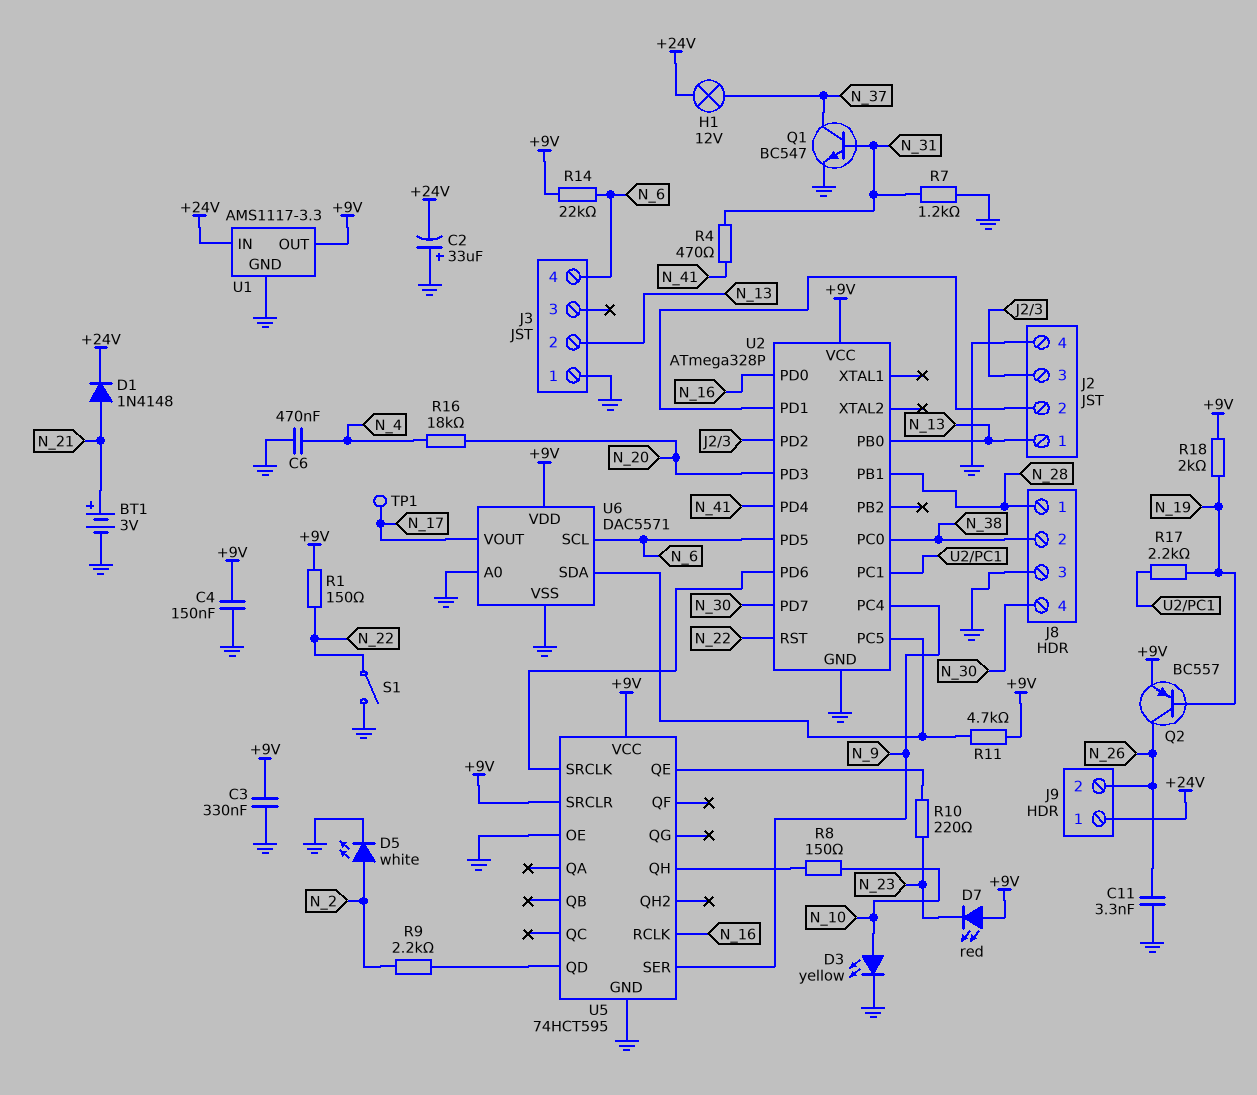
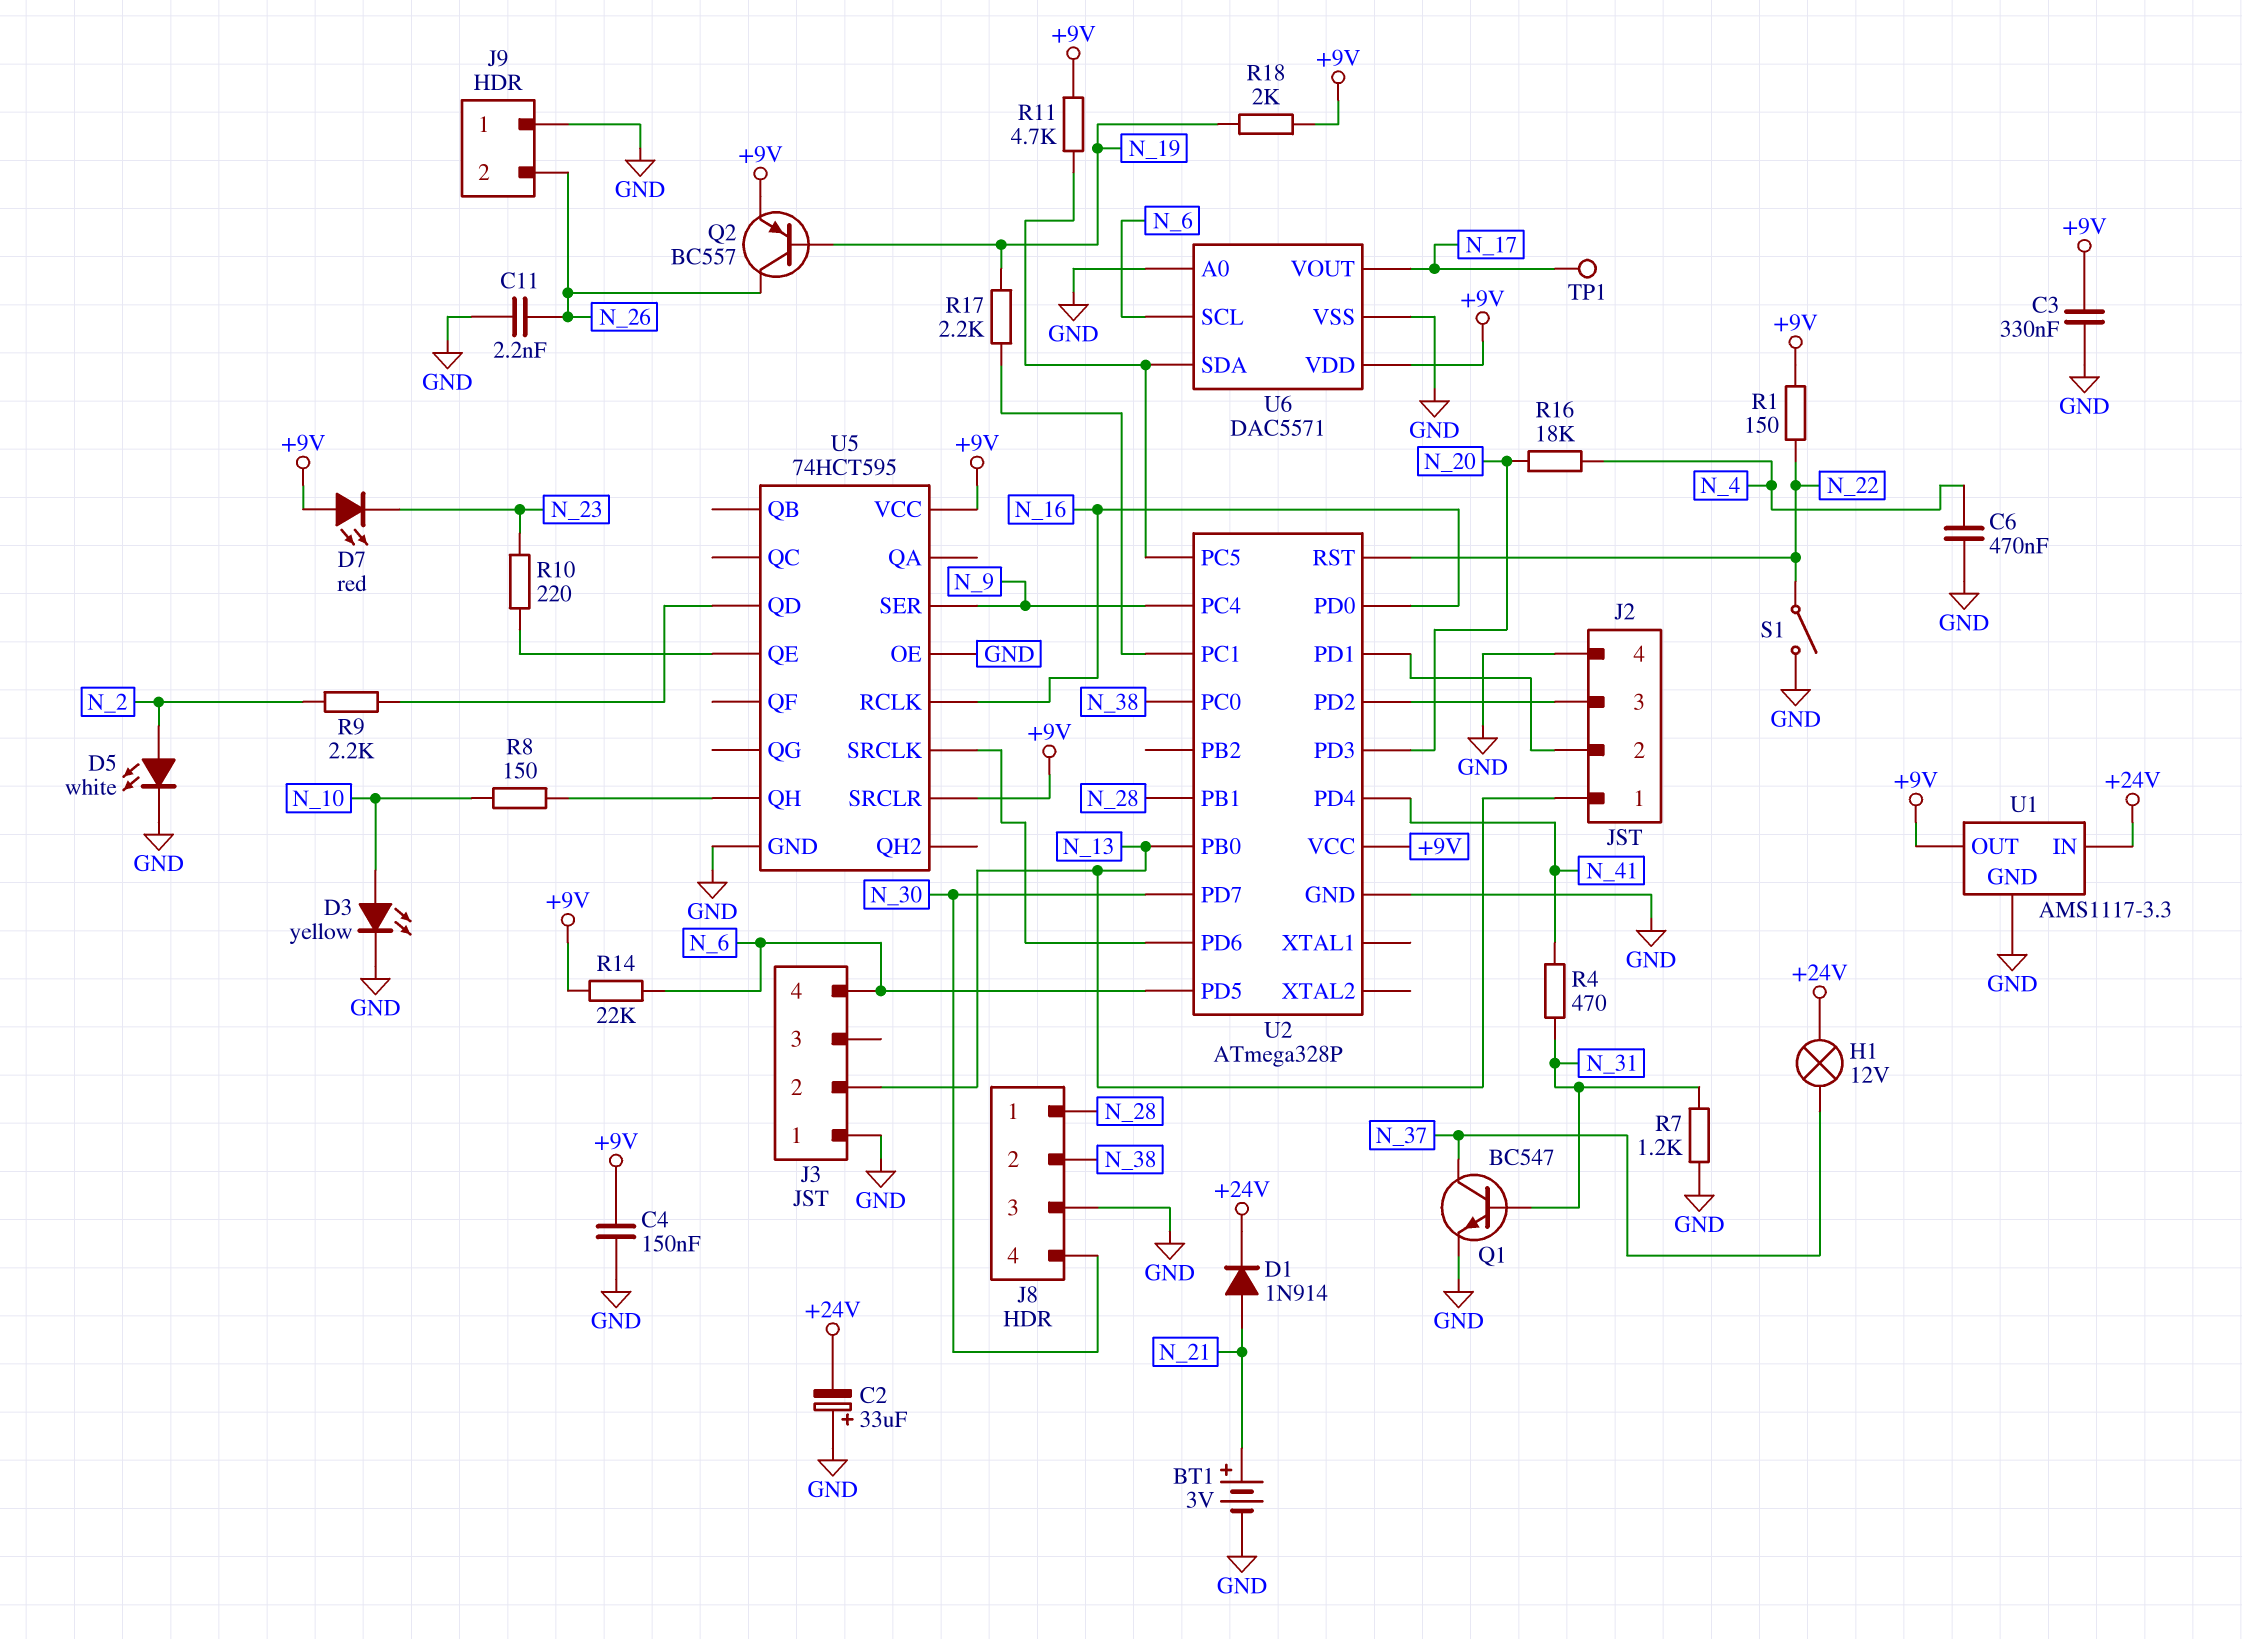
C11: 3.3nF (GND, N_26) -> 2.2nF (GND, N_26)
D1: diode 1N4148 (A N_21, K +24V) -> diode 1N914 (A N_21, K +24V)
J9 pin 1: +24V -> GND

